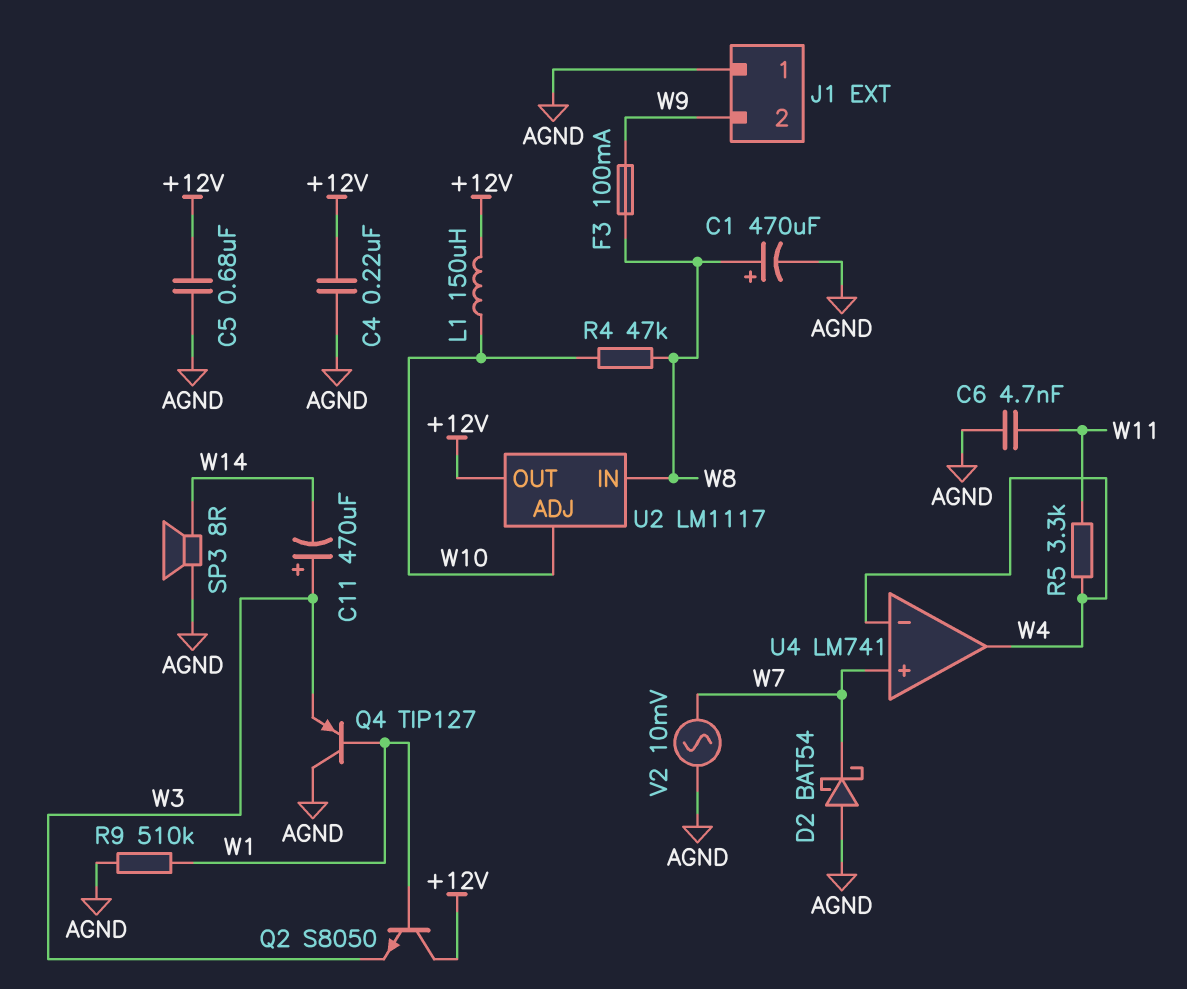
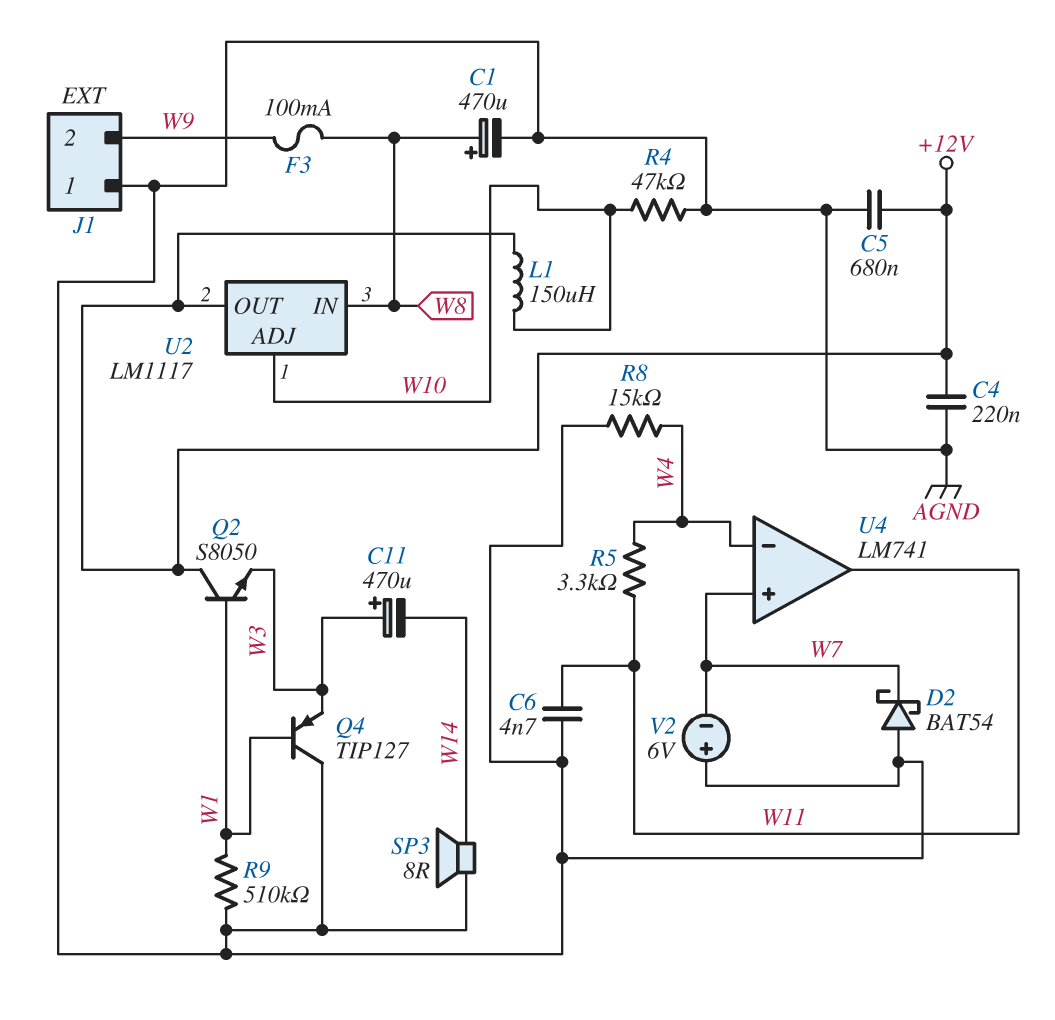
R4: 47k (W8, W10) -> 47k (AGND, W10)
R8: none -> 15k (AGND, W4)
U4 pin out: W4 -> W11
V2: AC 10mV (AGND, W7) -> 6V (plus AGND, minus W7)

